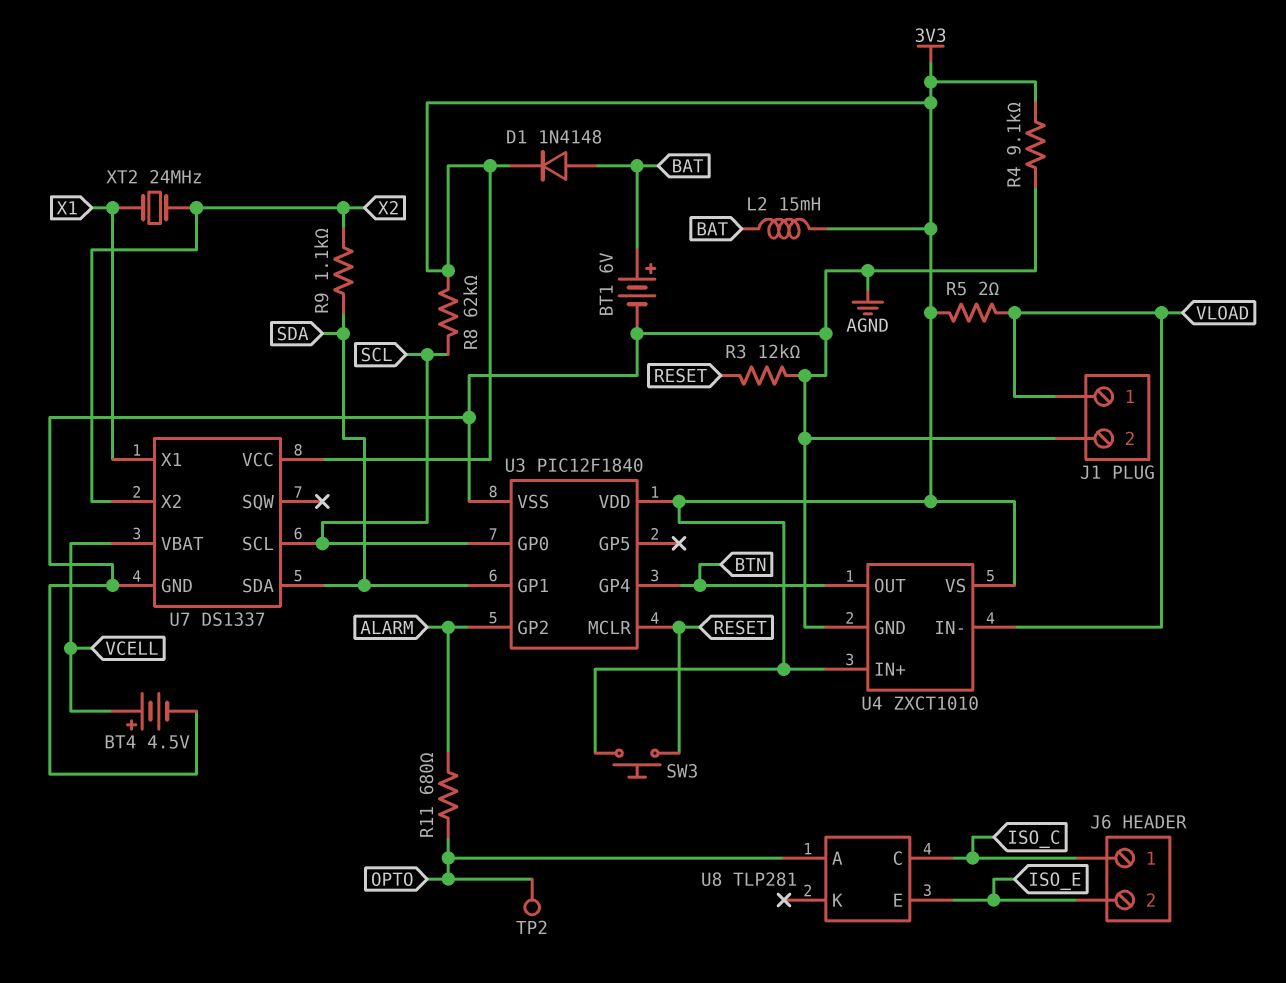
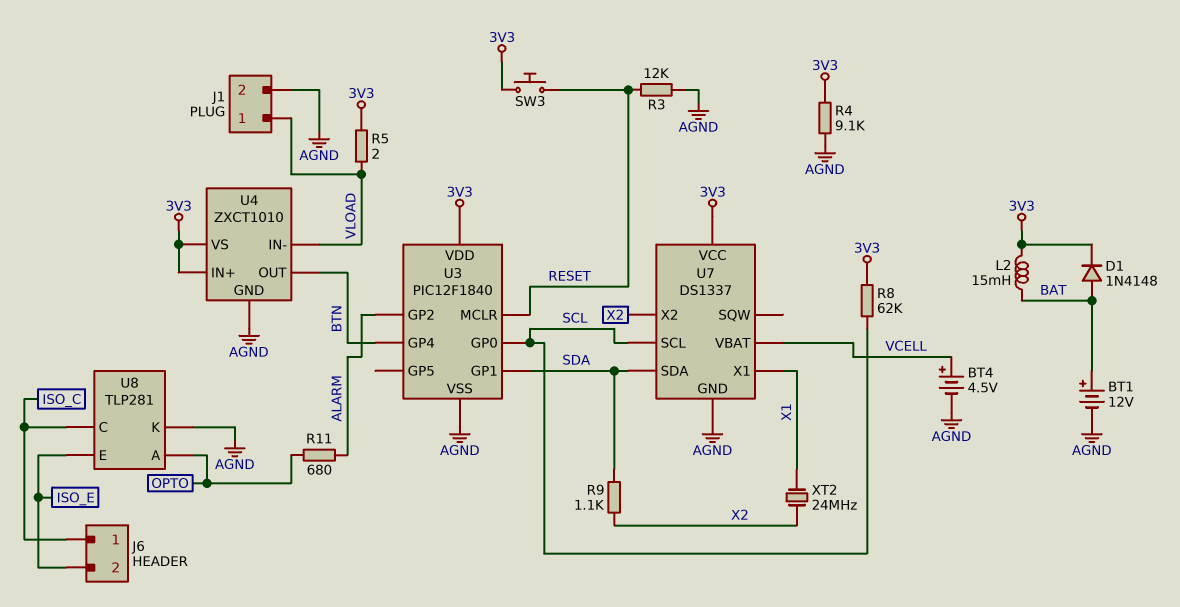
BT1: 6V (plus BAT, minus AGND) -> 12V (plus BAT, minus AGND)
TP2: test point (OPTO) -> none
U8 pin K: none -> AGND

